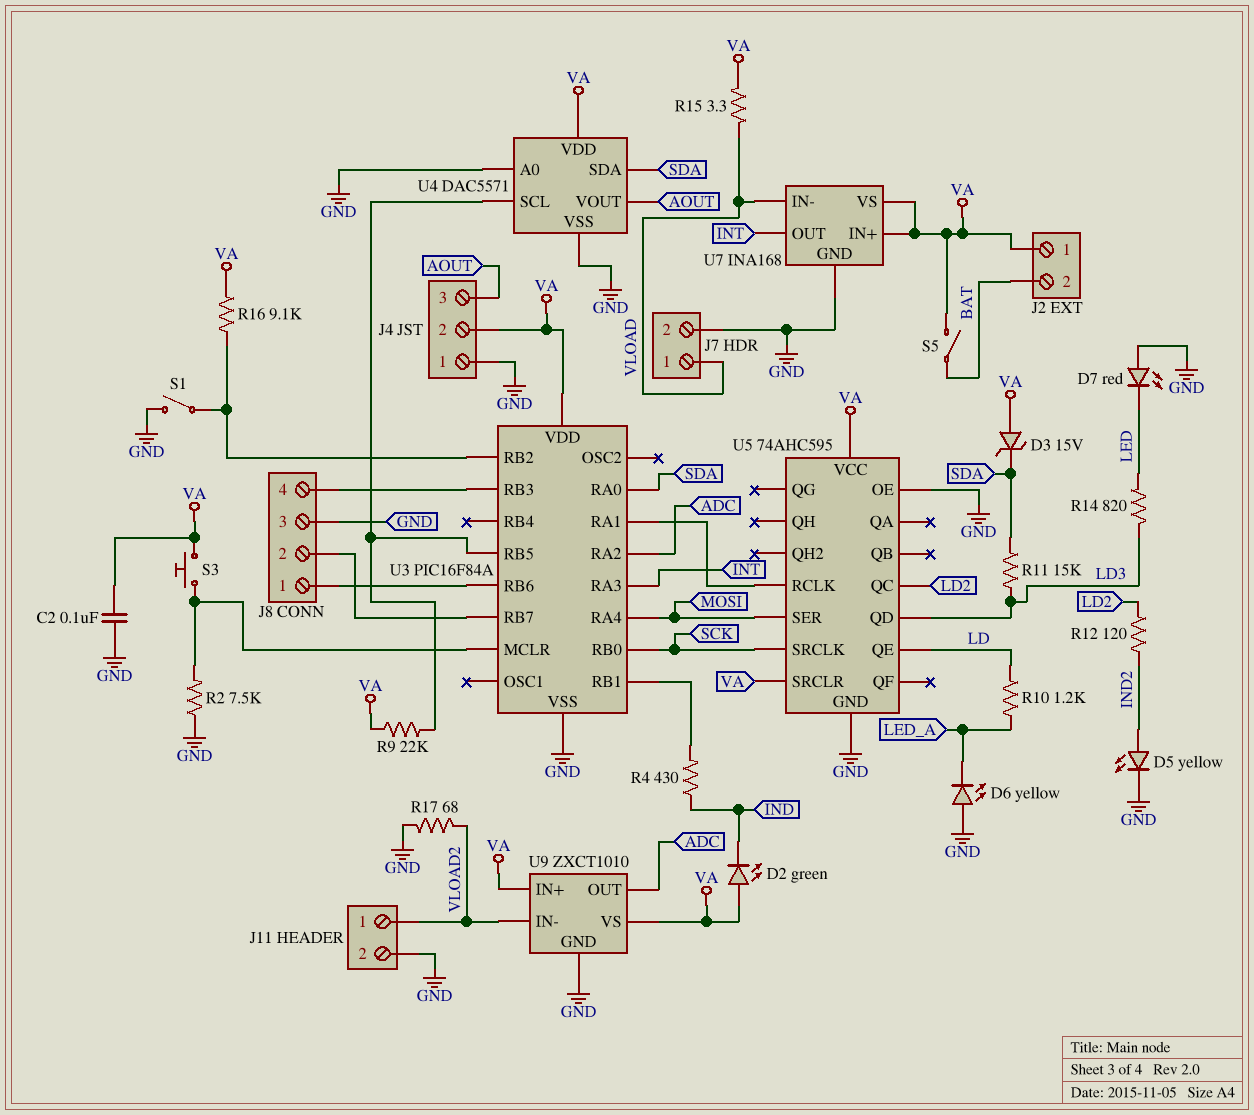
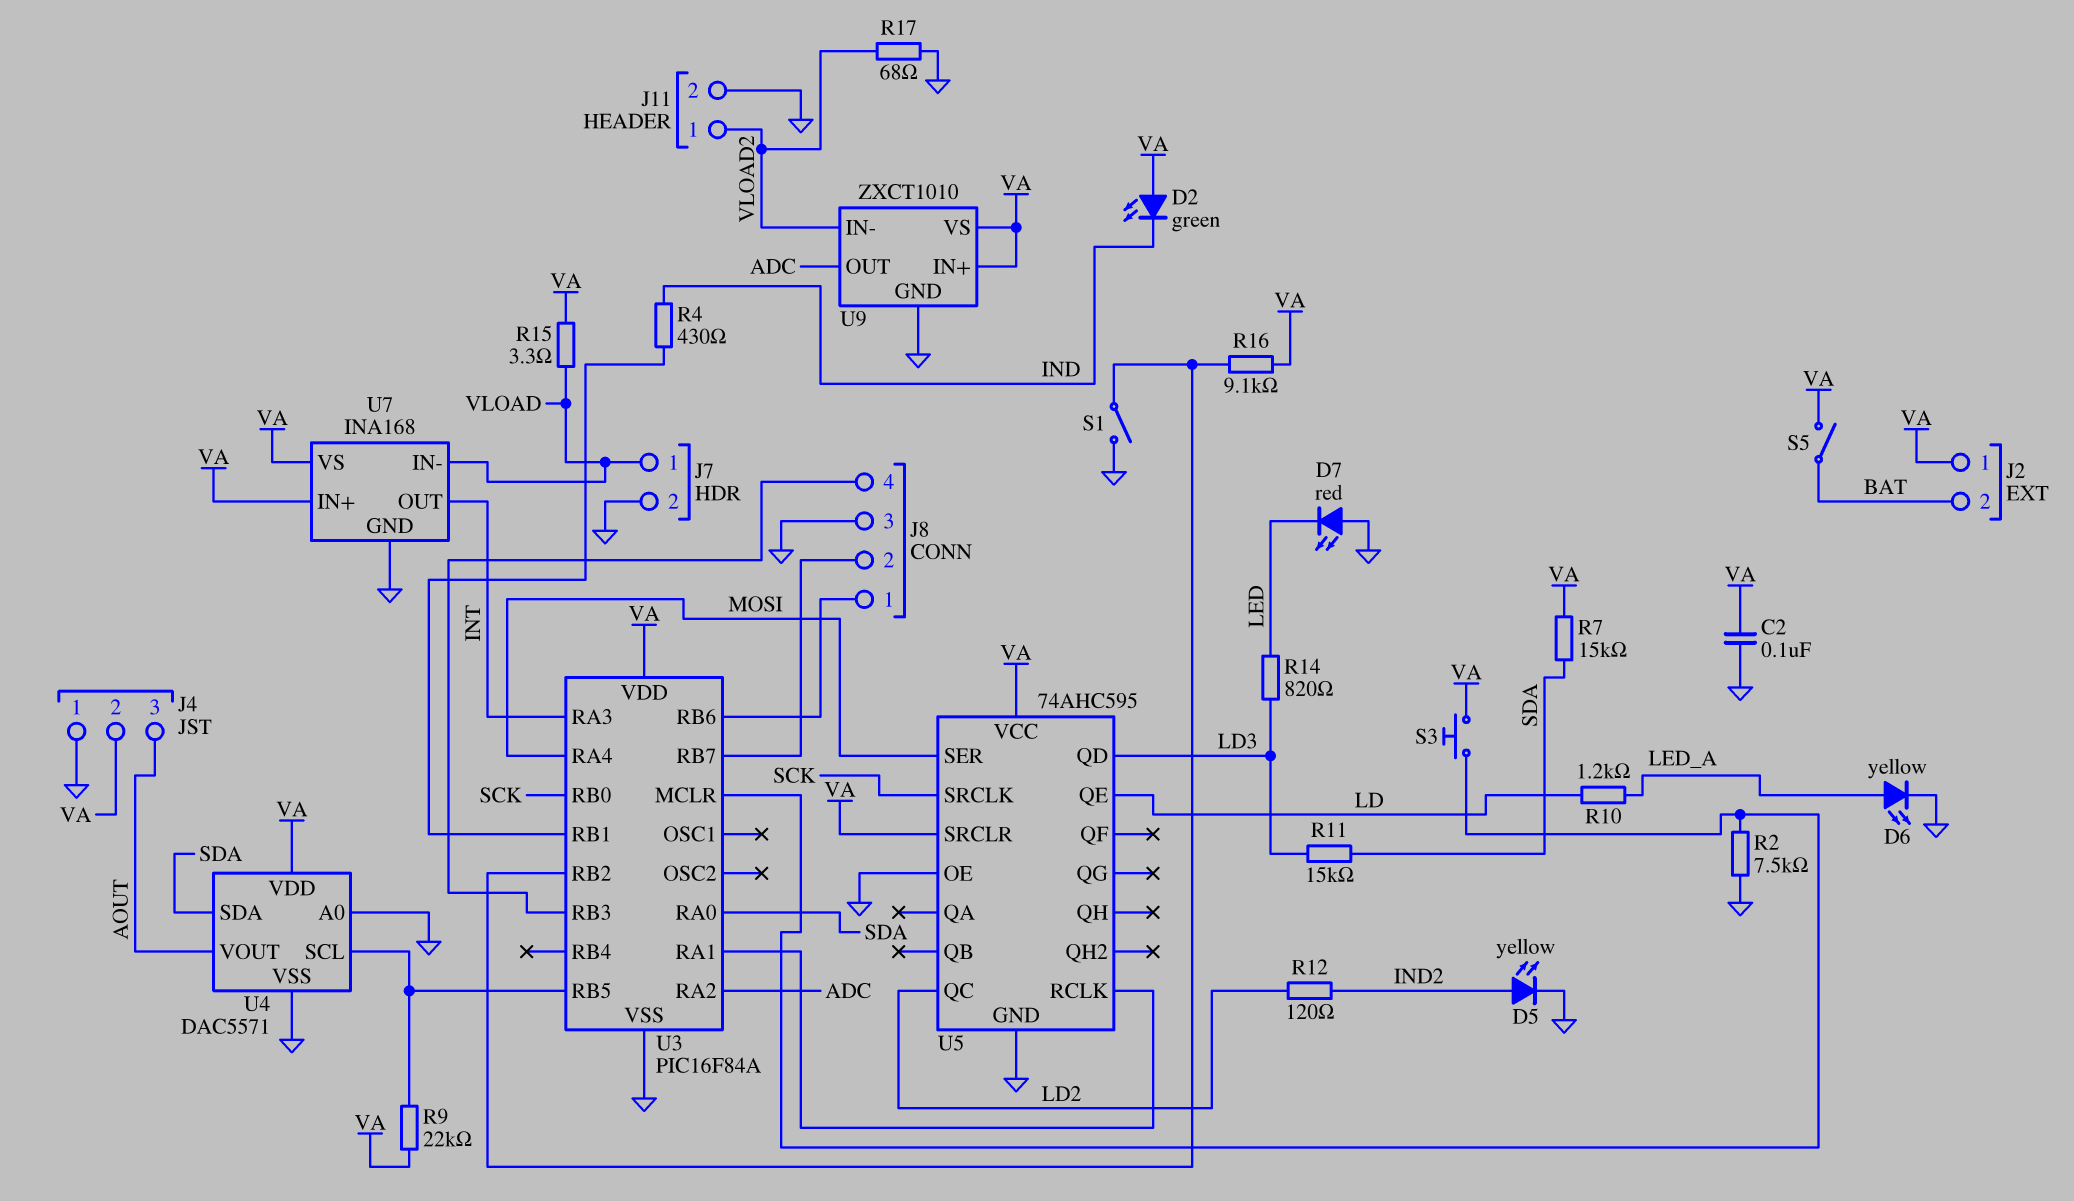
D3: zener 15V (A VA, K SDA) -> none
D6: LED yellow (A GND, K LED_A) -> LED yellow (A LED_A, K GND)
R7: none -> 15k (SDA, VA)

